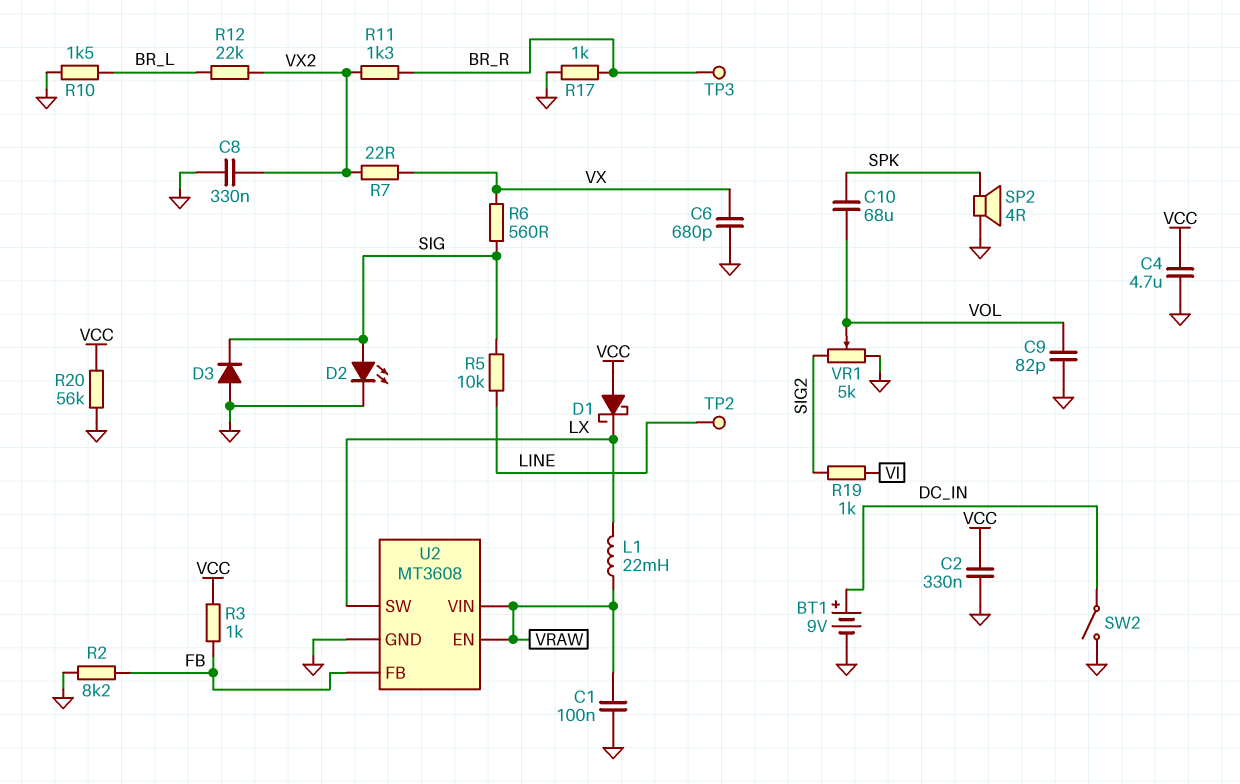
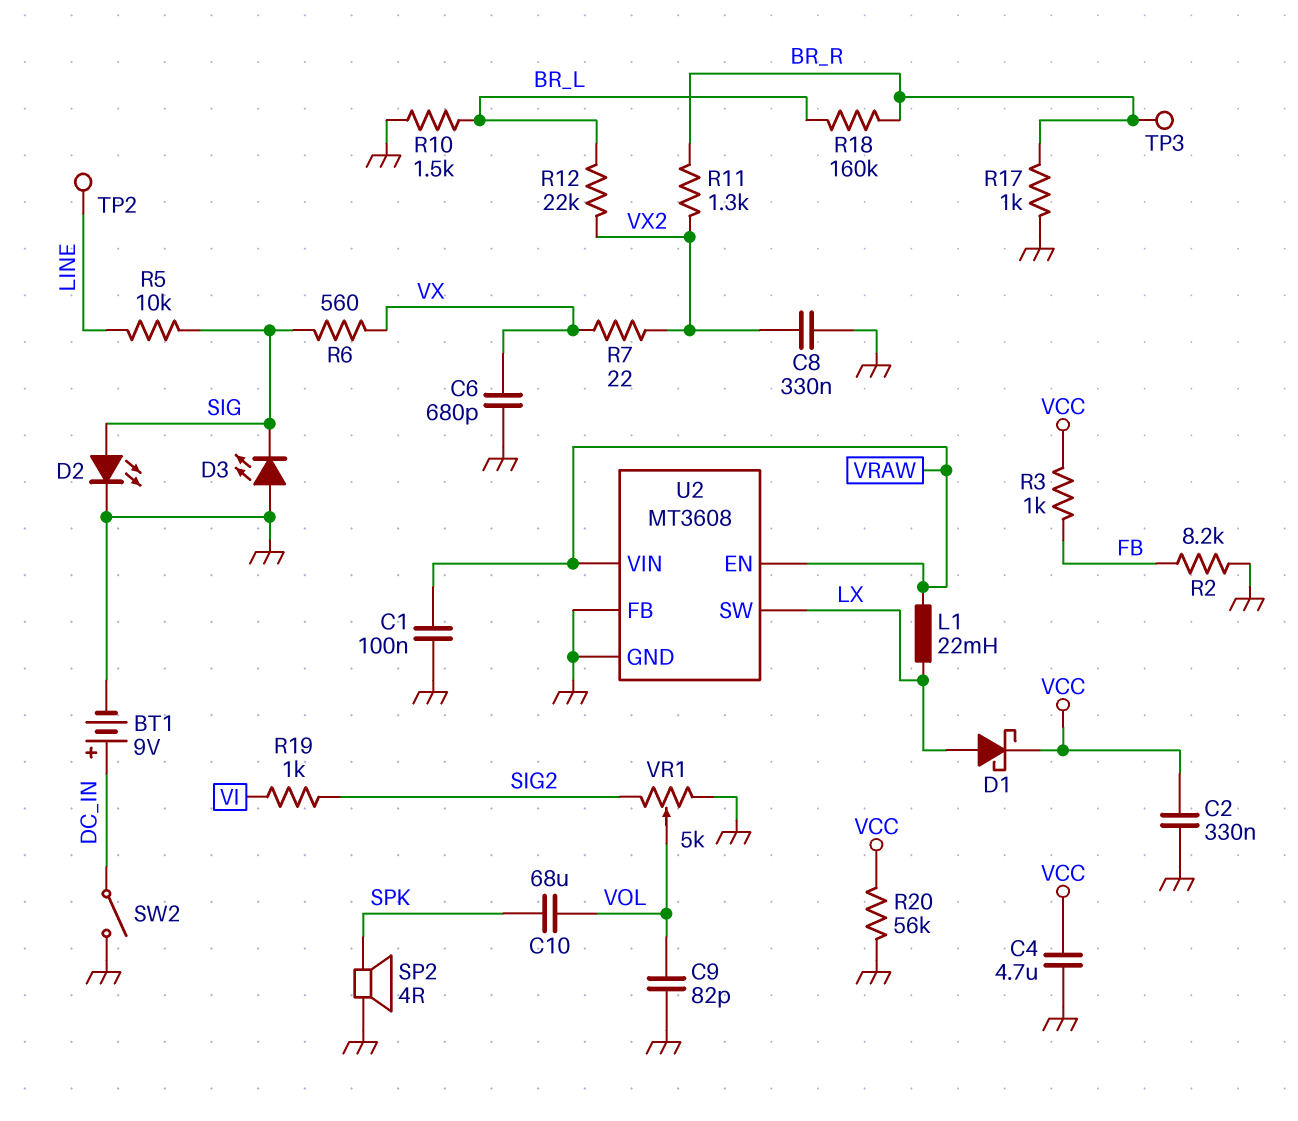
D1: schottky (A VCC, K LX) -> schottky (A LX, K VCC)
D3: diode (A GND, K SIG) -> LED (A GND, K SIG)
R18: none -> 160k (BR_L, BR_R)
U2 pin FB: FB -> GND

